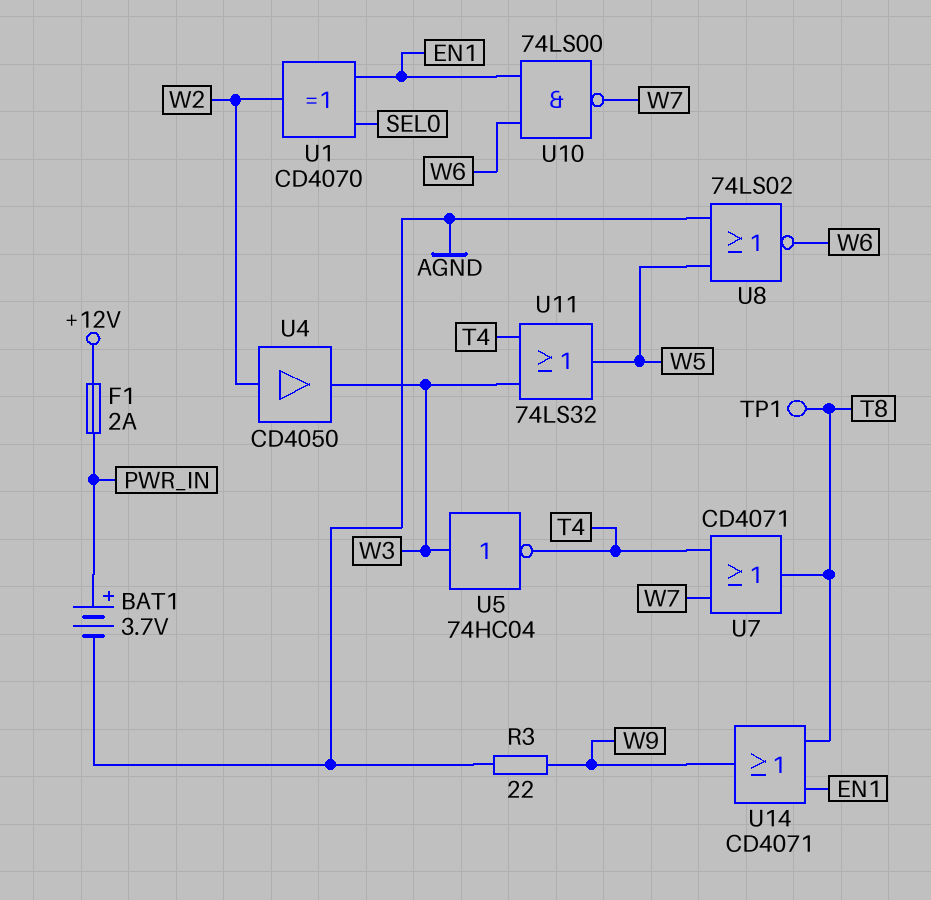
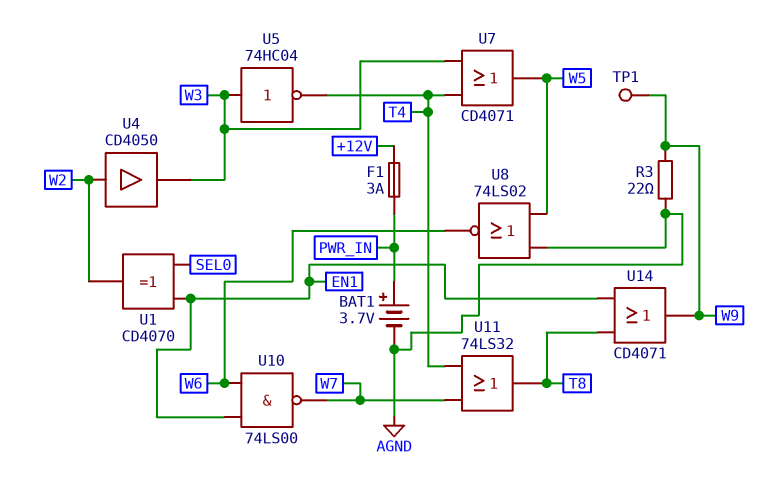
F1: 2A (+12V, PWR_IN) -> 3A (+12V, PWR_IN)
TP1: test point (T8) -> test point (W9)
U7: OR CD4071 (in T4, in W7, out T8) -> OR CD4071 (in T4, in W3, out W5)
U11: OR 74LS32 (in T4, in W3, out W5) -> OR 74LS32 (in T4, in W7, out T8)

